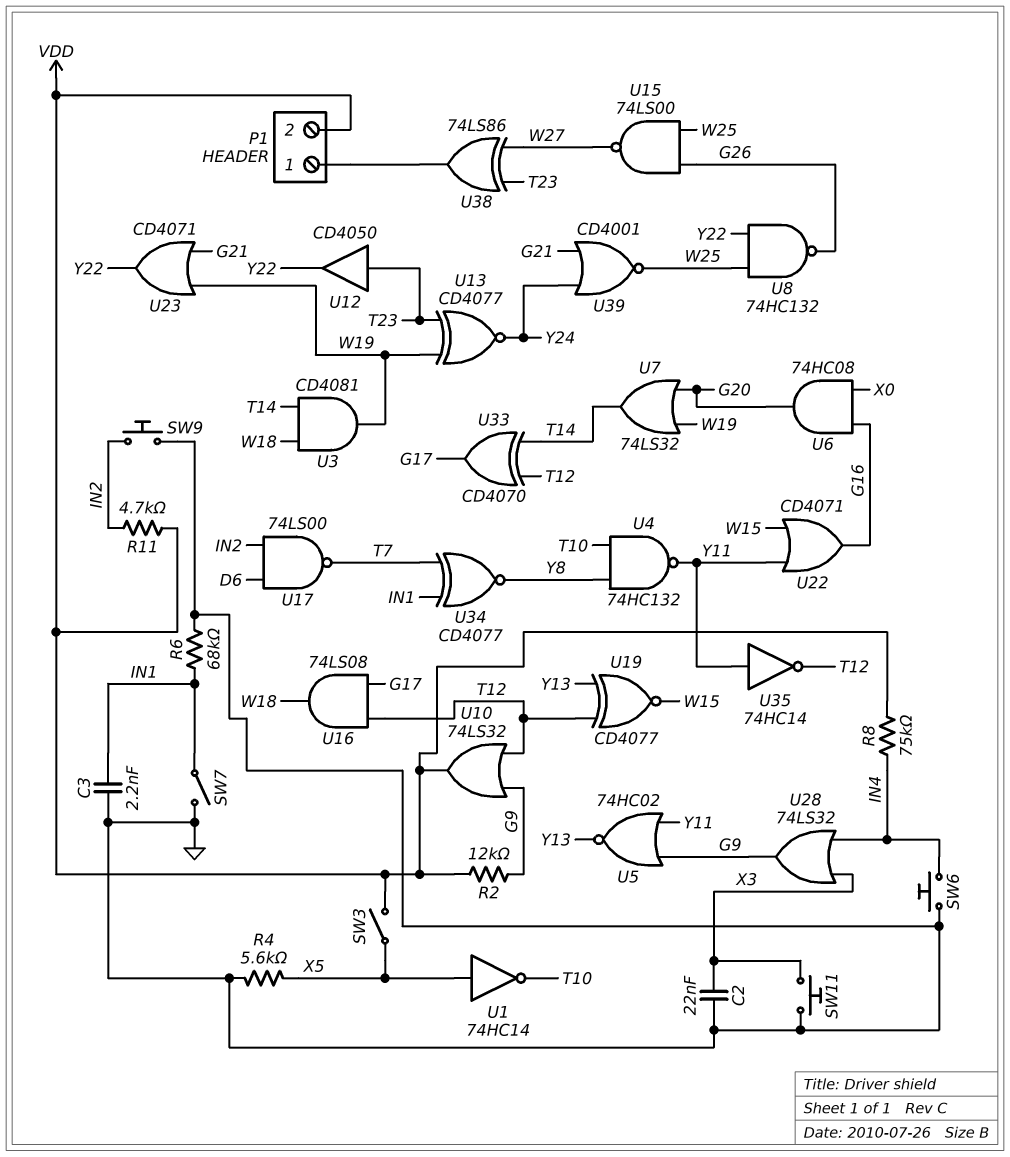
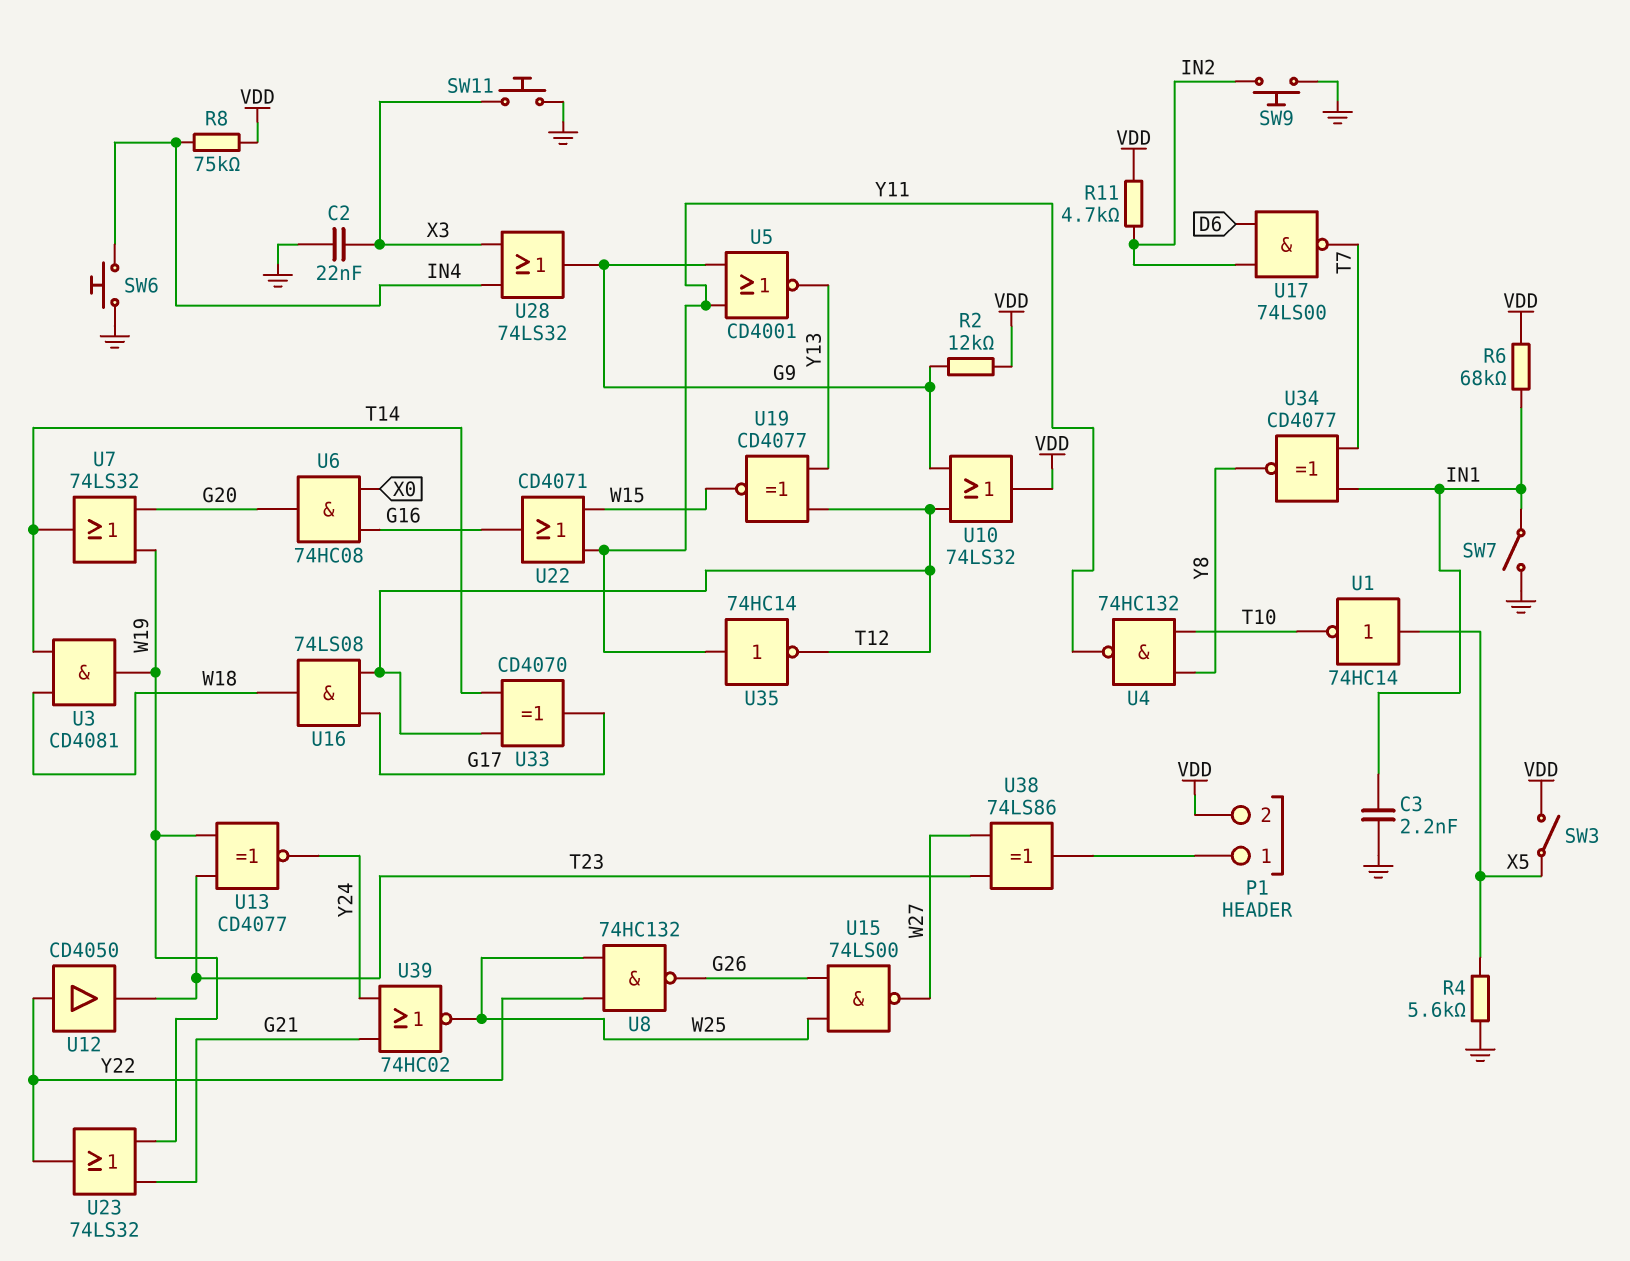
R6: 68k (GND, IN1) -> 68k (IN1, VDD)
U5: NOR 74HC02 (in G9, in Y11, out Y13) -> NOR CD4001 (in G9, in Y11, out Y13)
U12: buffer CD4050 (in T23, out Y22) -> buffer CD4050 (in Y22, out T23)
U23: OR CD4071 (in G21, in W19, out Y22) -> OR 74LS32 (in G21, in W19, out Y22)
U39: NOR CD4001 (in G21, in Y24, out W25) -> NOR 74HC02 (in G21, in Y24, out W25)

